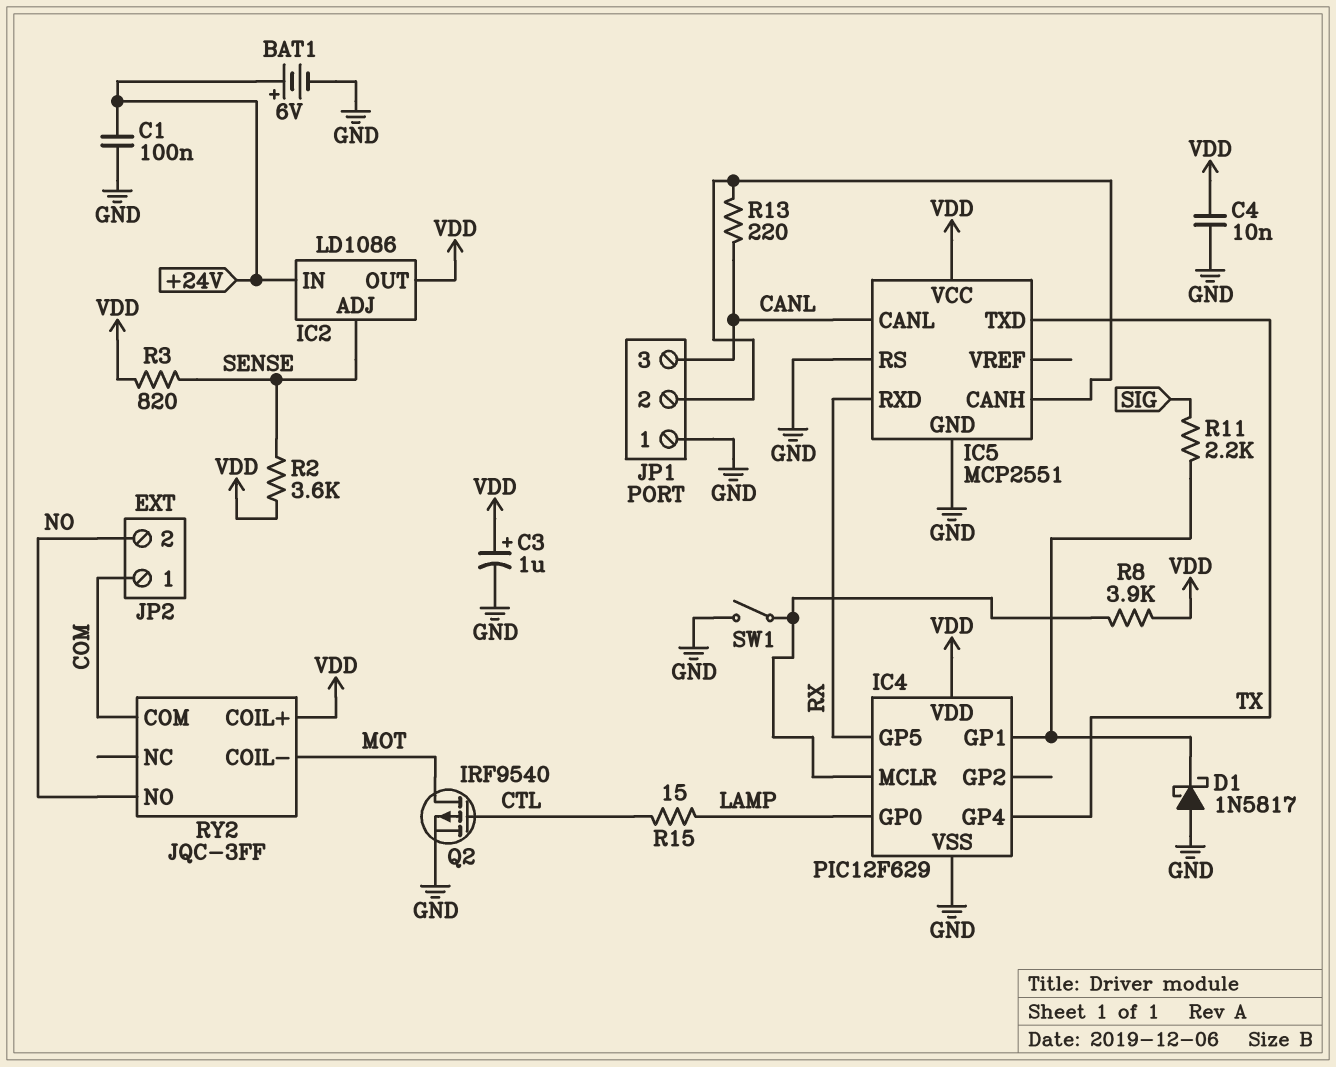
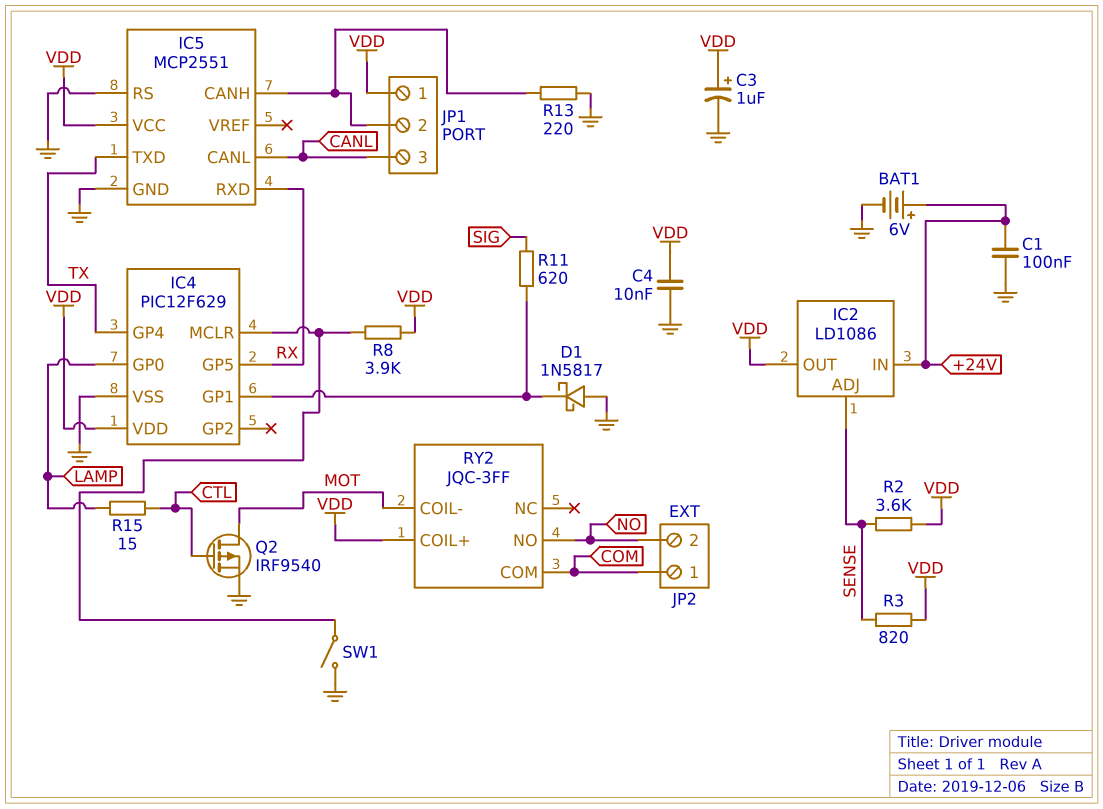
JP1 pin 1: GND -> VDD
R11: 2.2k (IC4/GP1, SIG) -> 620 (IC4/GP1, SIG)
R13: 220 (CANL, IC5/CANH) -> 220 (GND, IC5/CANH)

